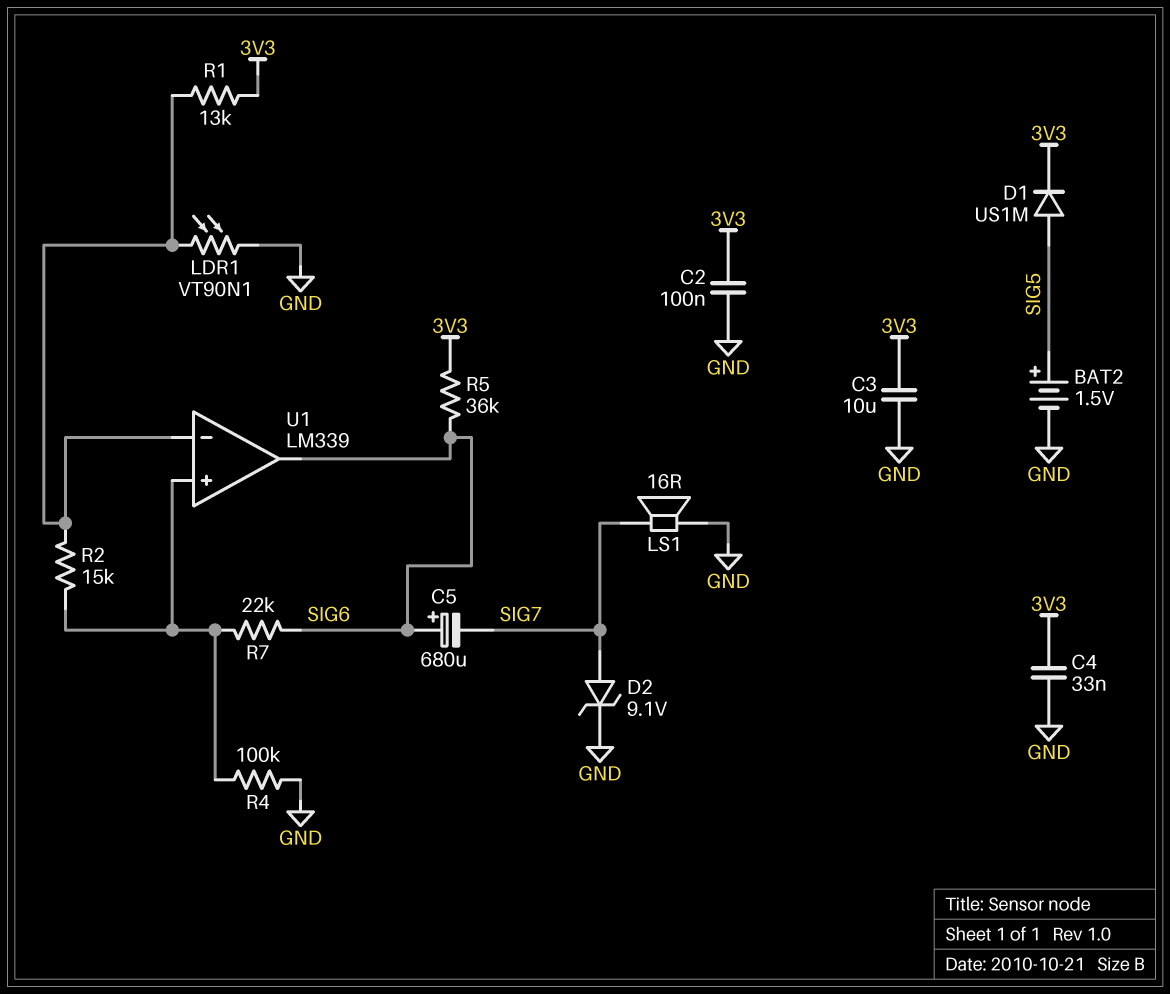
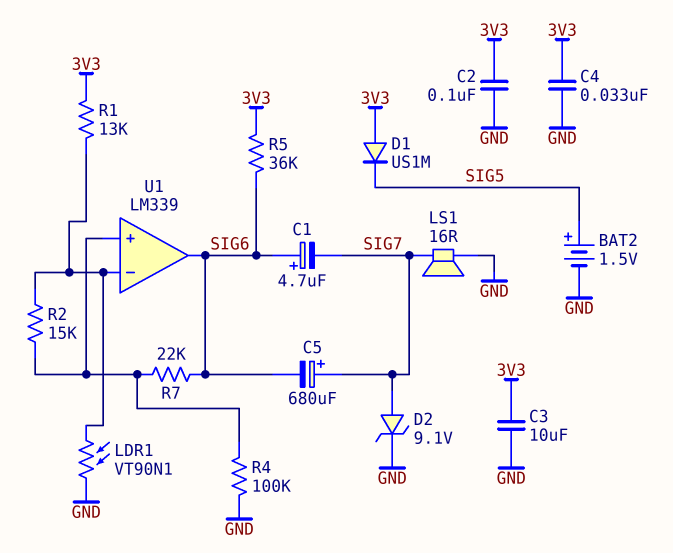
C1: none -> 4.7uF (plus SIG6, minus SIG7)
C5: 680uF (plus SIG6, minus SIG7) -> 680uF (plus SIG7, minus SIG6)
D1: diode US1M (A SIG5, K 3V3) -> diode US1M (A 3V3, K SIG5)

